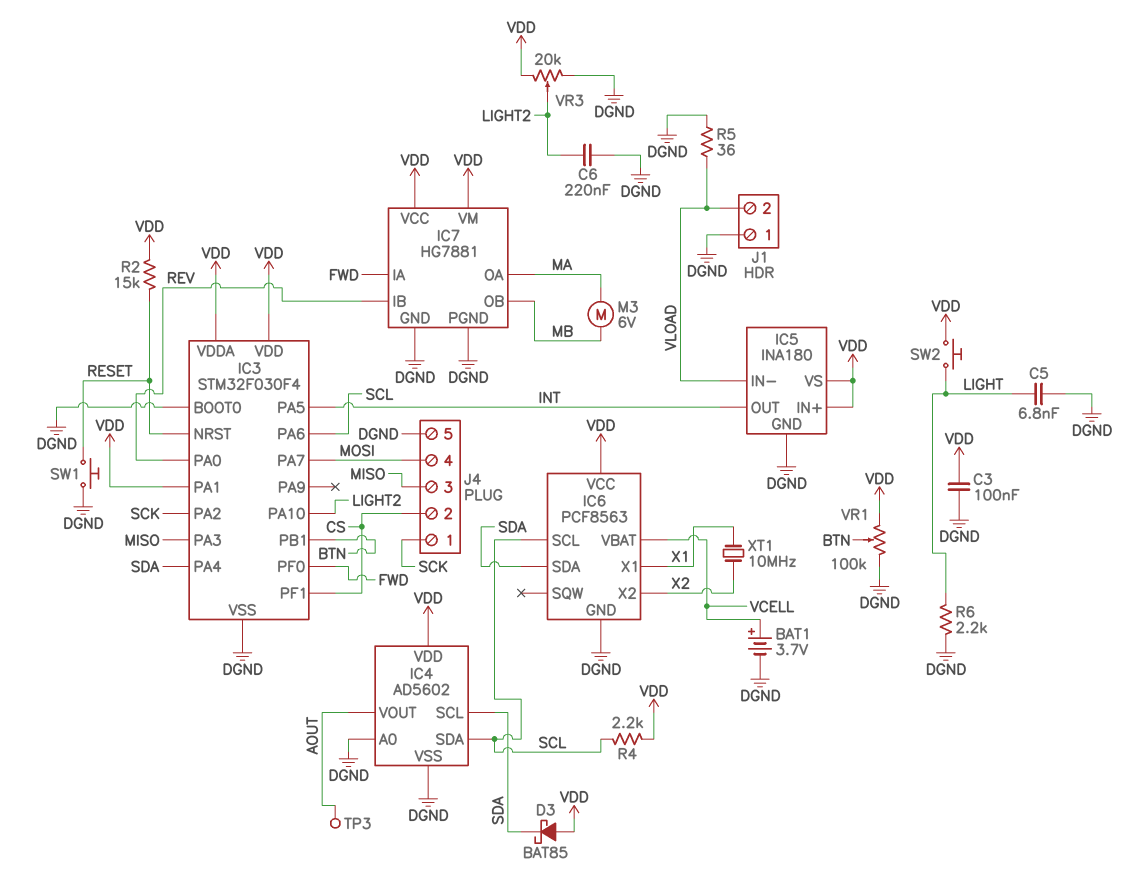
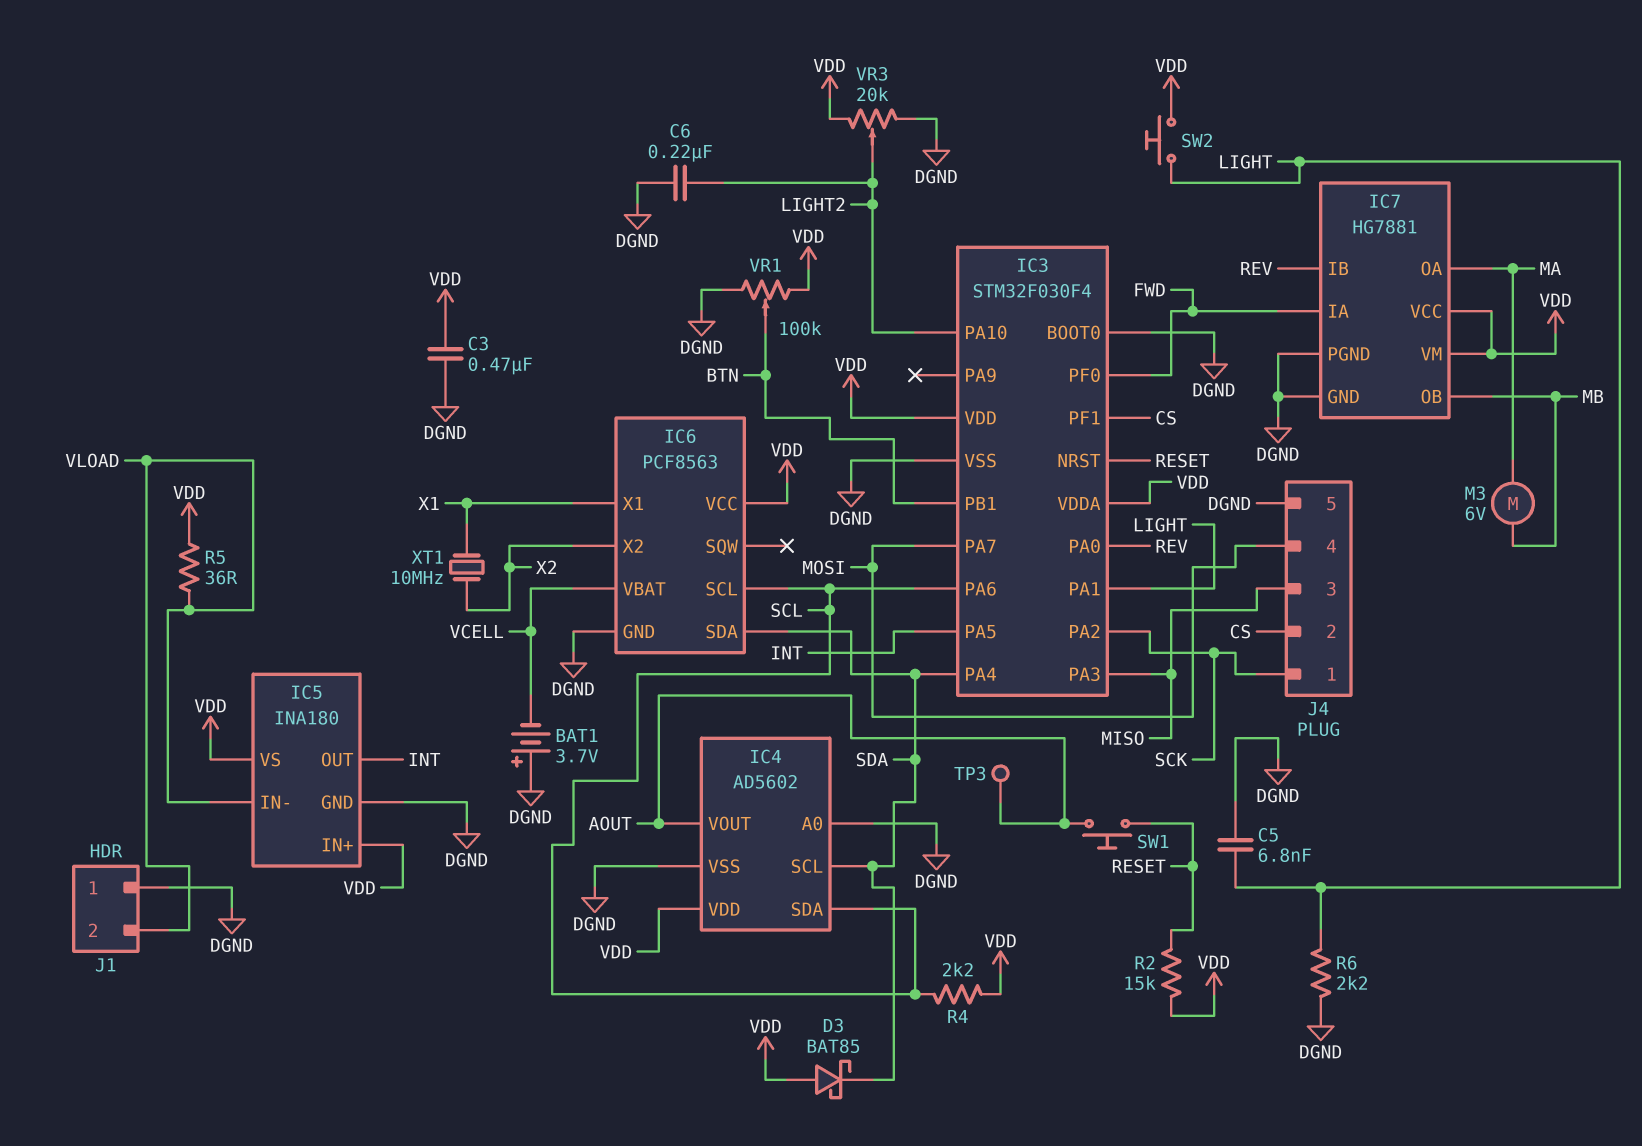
BAT1: 3.7V (plus VCELL, minus DGND) -> 3.7V (plus DGND, minus VCELL)
C3: 100nF (DGND, VDD) -> 470nF (DGND, VDD)
IC3 pin PA1: VDD -> LIGHT
R5: 36 (DGND, VLOAD) -> 36 (VDD, VLOAD)
SW1: button (DGND, RESET) -> button (AOUT, RESET)

